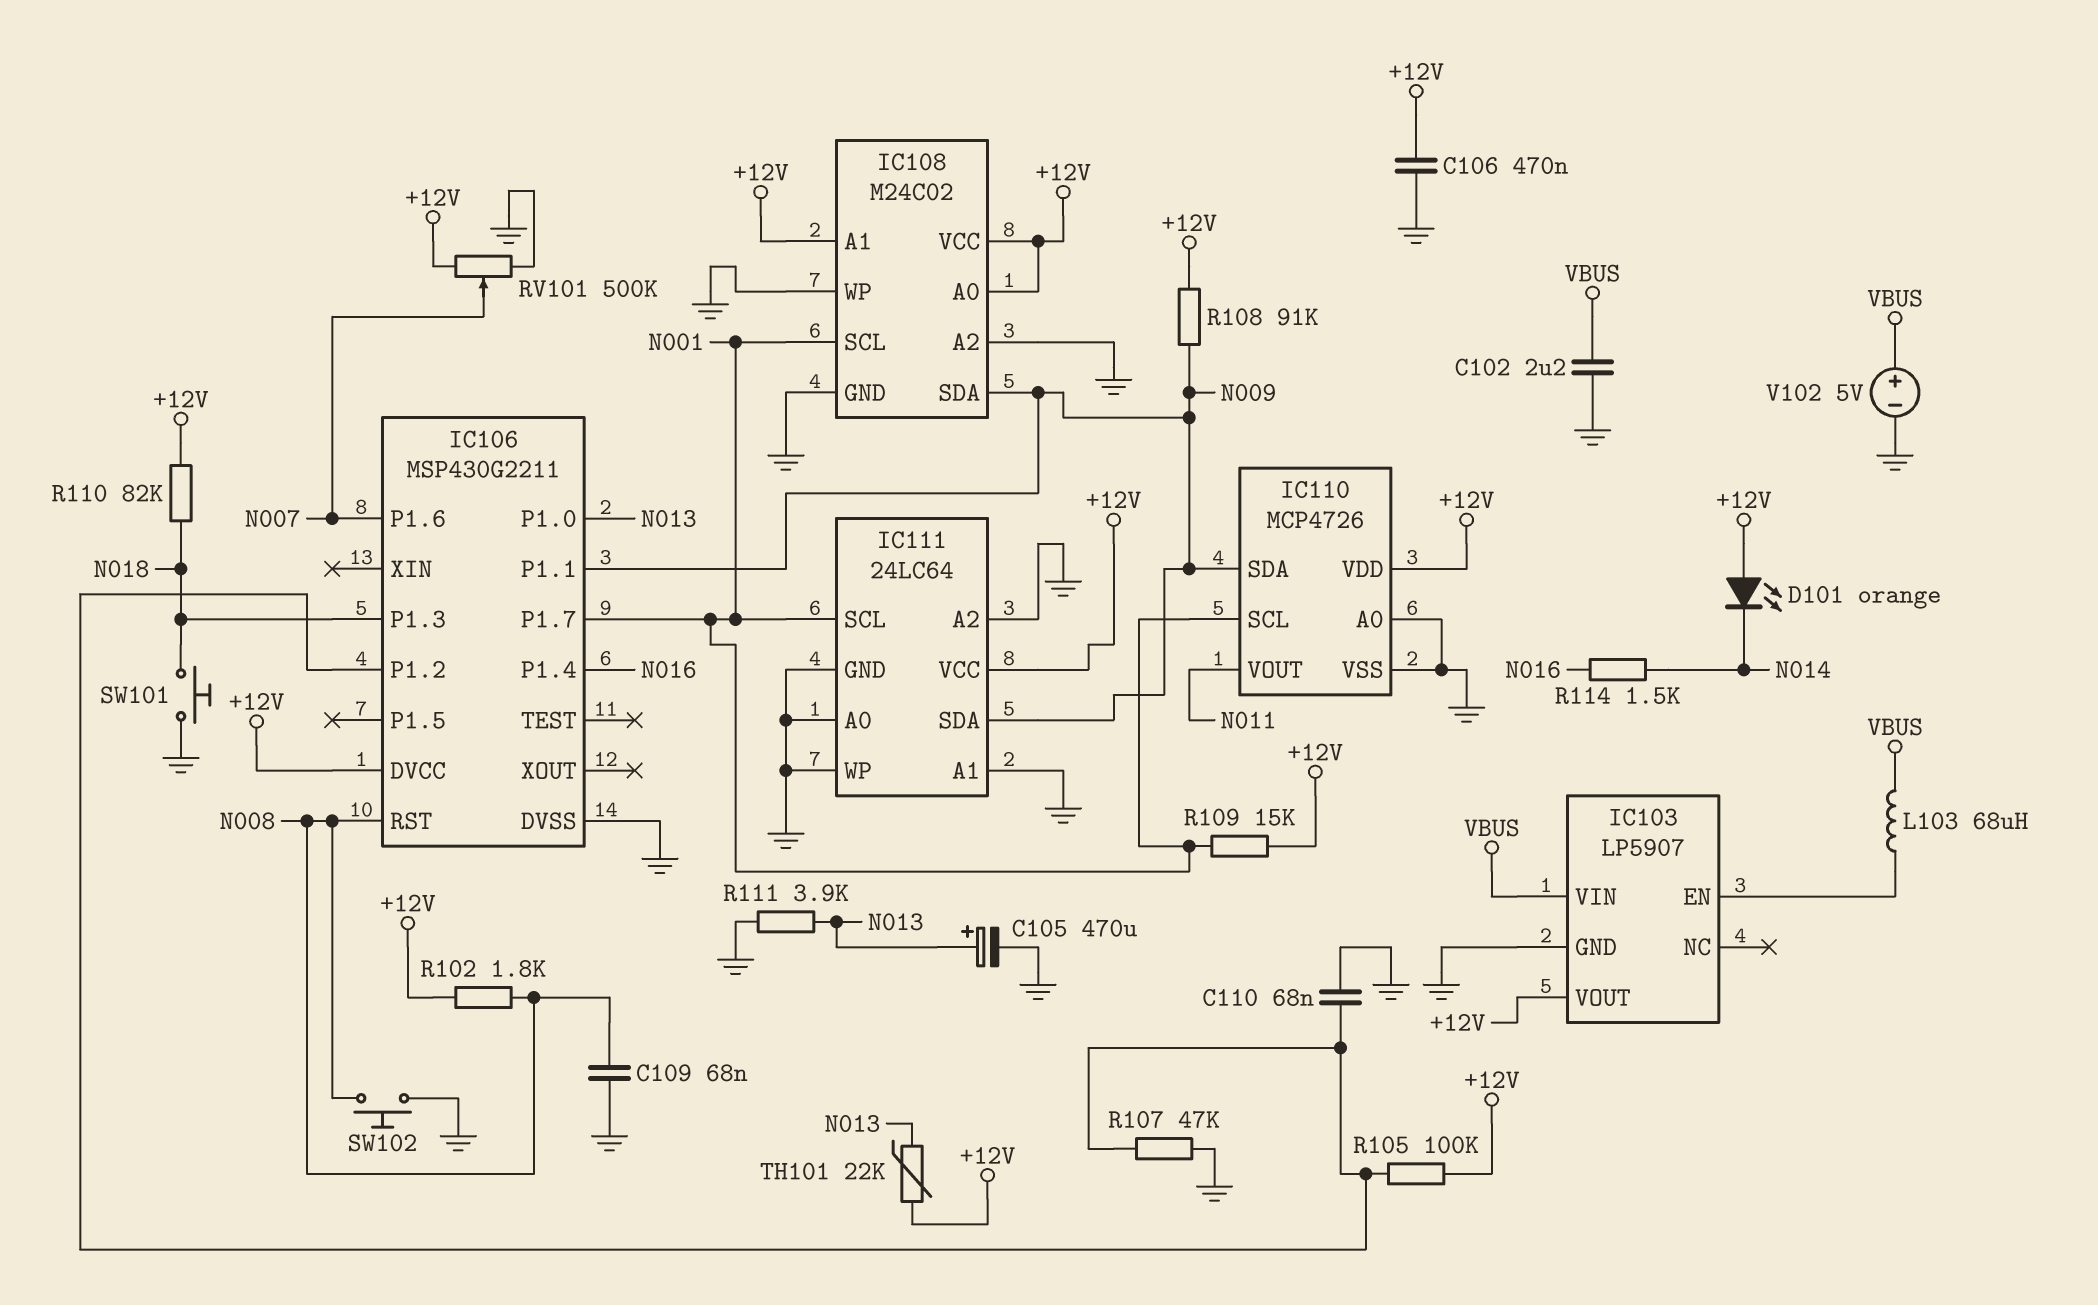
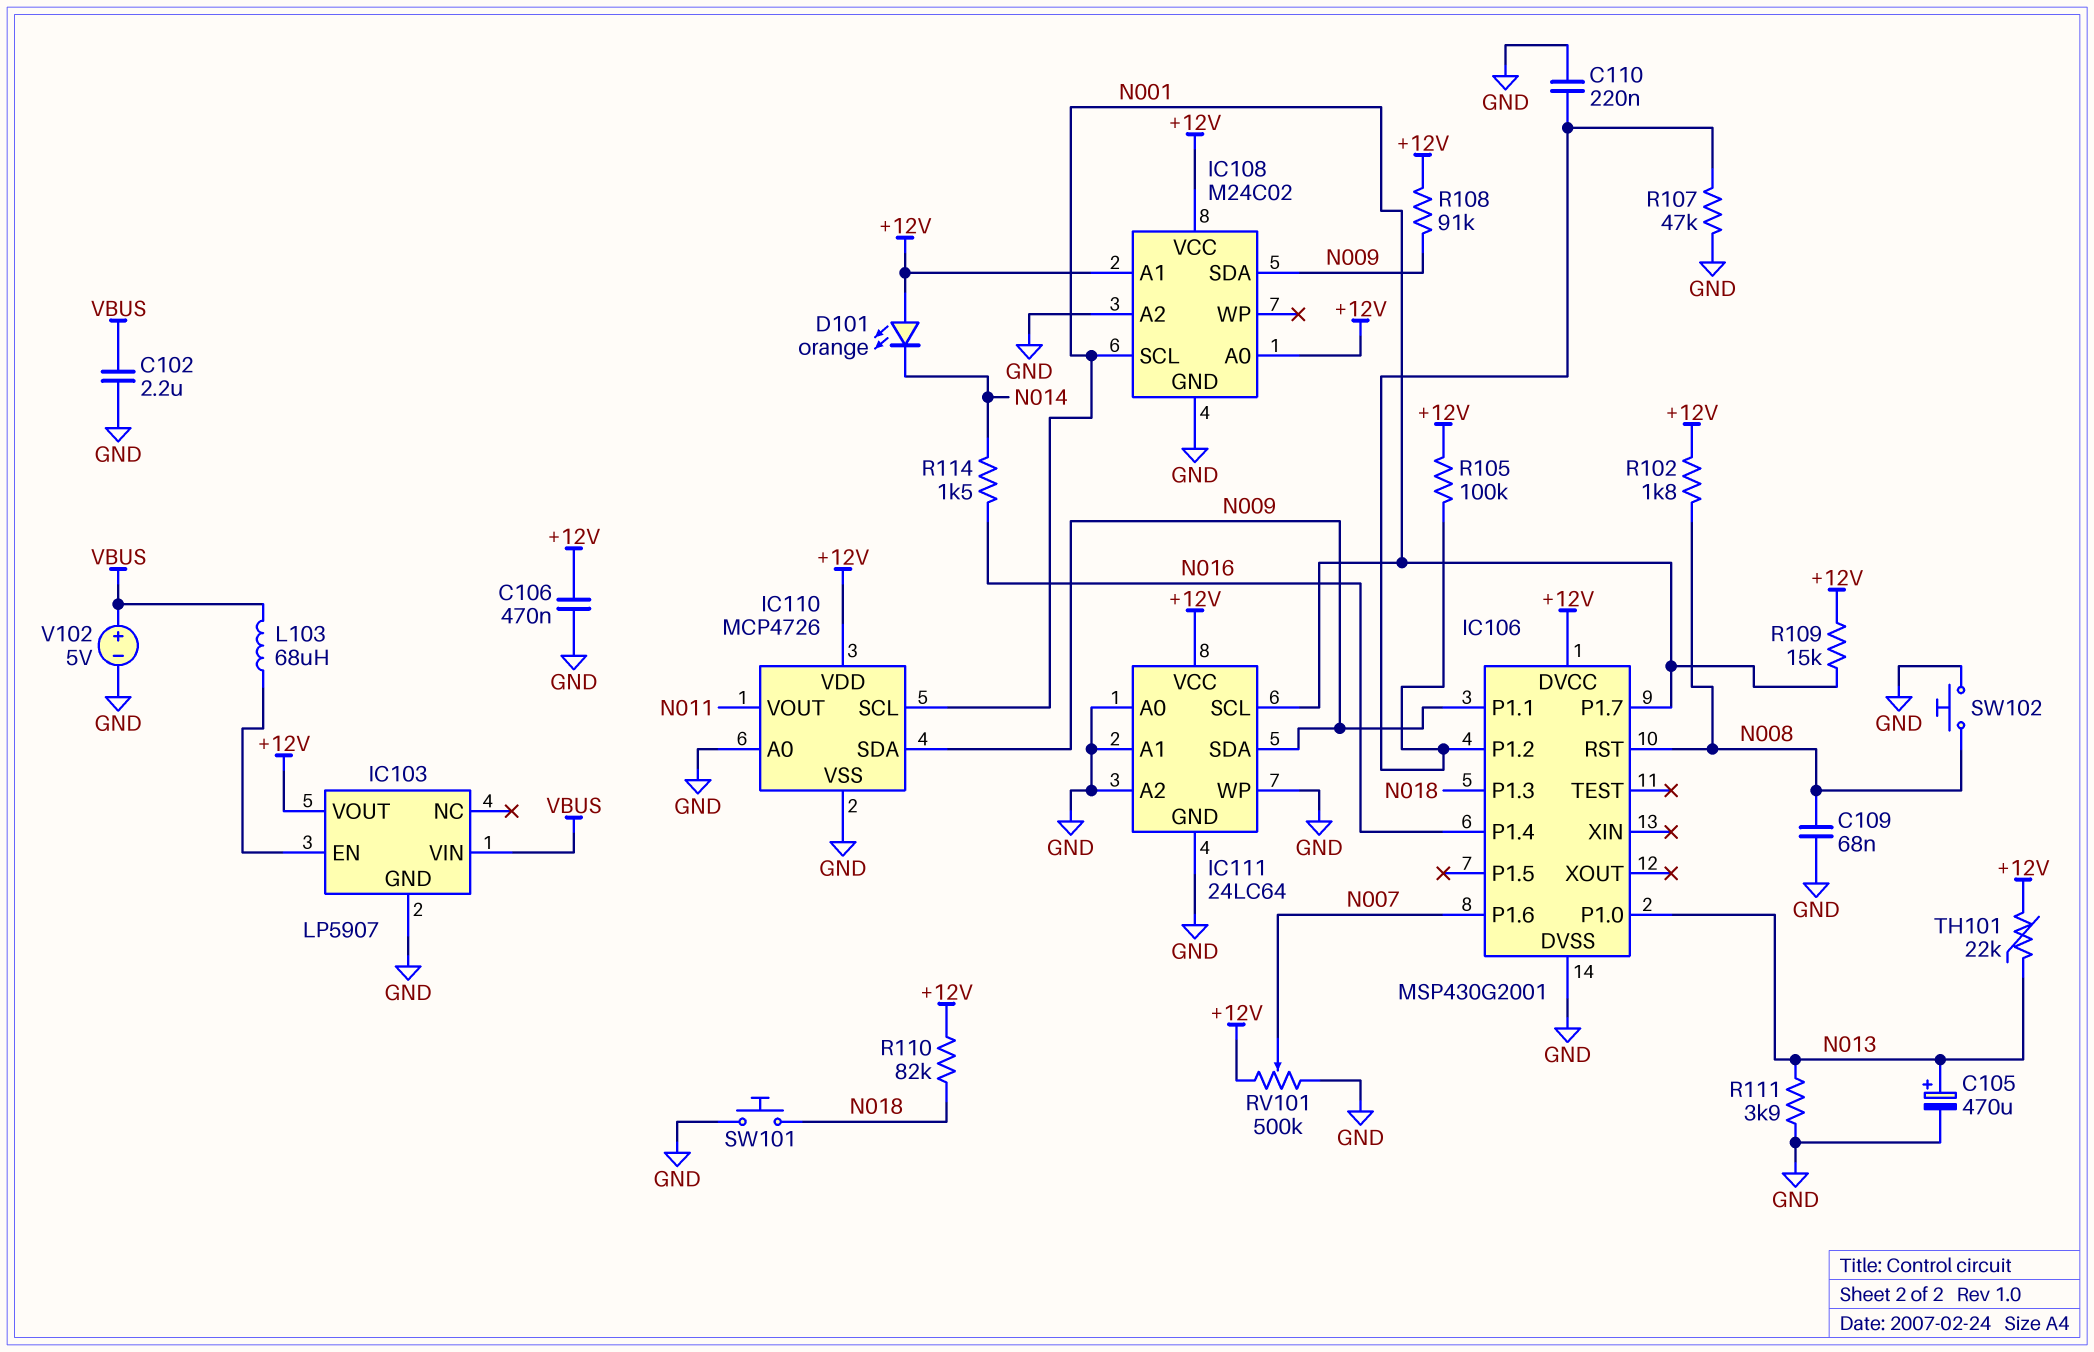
C110: 68nF (GND, IC106/P1.2) -> 220nF (GND, IC106/P1.2)
IC106: MSP430G2211 -> MSP430G2001
IC108 pin WP: GND -> none

